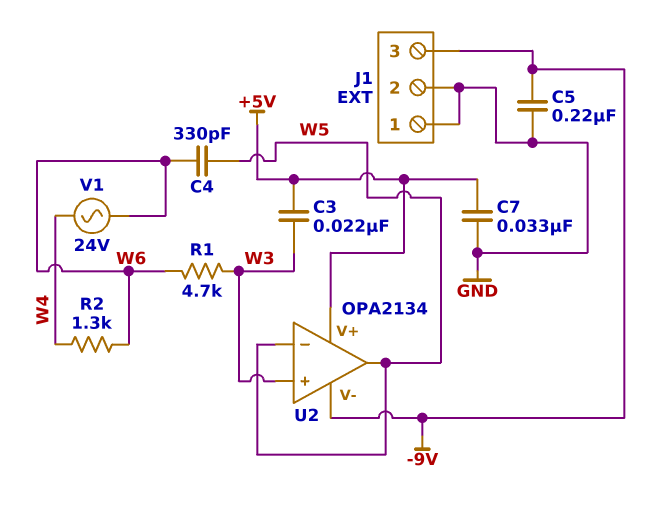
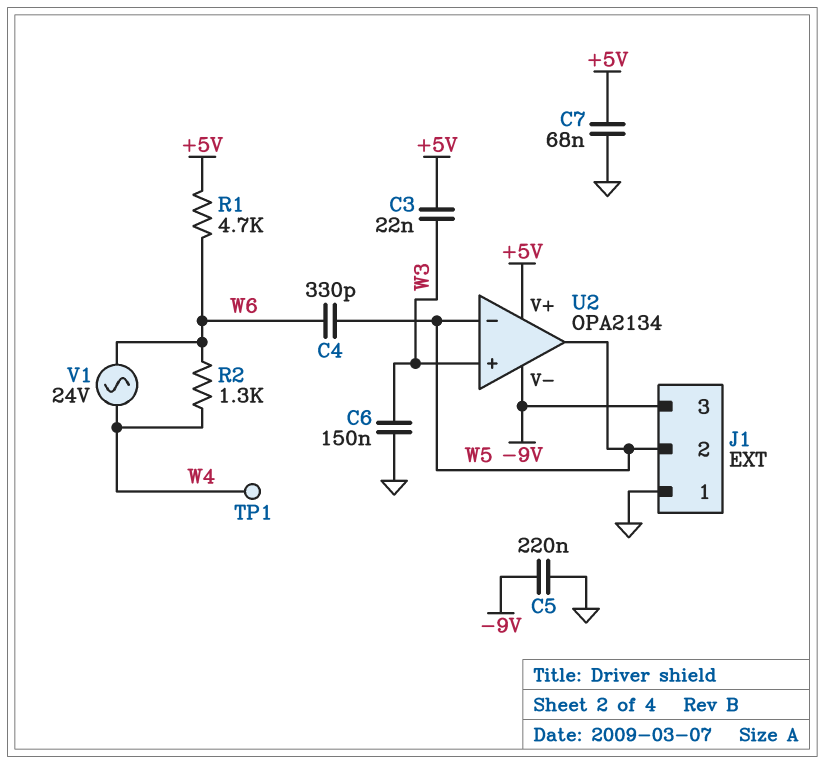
C6: none -> 150nF (GND, W3)
C7: 33nF (+5V, GND) -> 68nF (+5V, GND)
J1 pin 2: GND -> W5
R1: 4.7k (W3, W6) -> 4.7k (+5V, W6)
TP1: none -> test point (W4)

